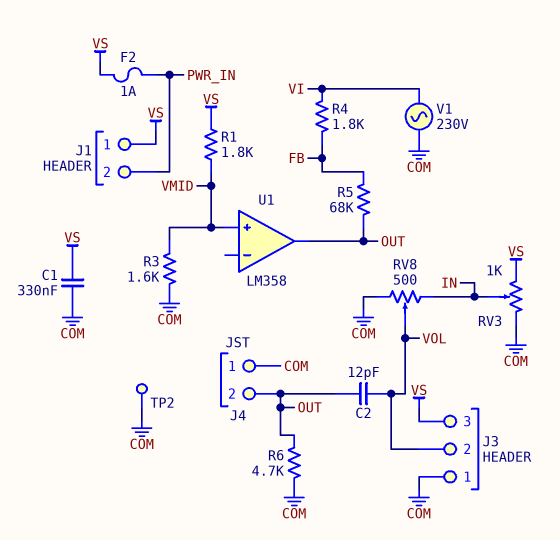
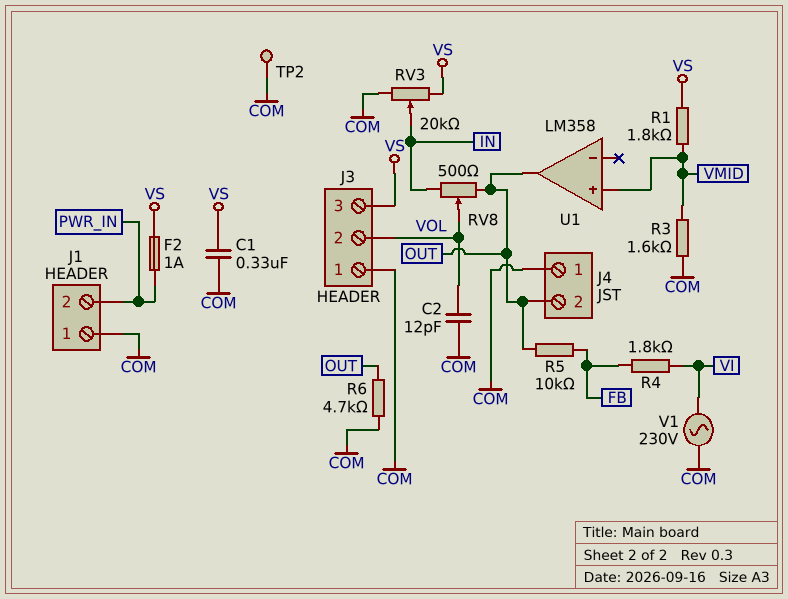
C2: 12pF (OUT, VOL) -> 12pF (COM, VOL)
J1 pin 1: VS -> COM
R5: 68k (FB, OUT) -> 10k (FB, OUT)
RV3: 1k (COM, VS, wiper IN) -> 20k (COM, VS, wiper IN)
RV8: 500 (COM, IN, wiper VOL) -> 500 (IN, OUT, wiper VOL)

